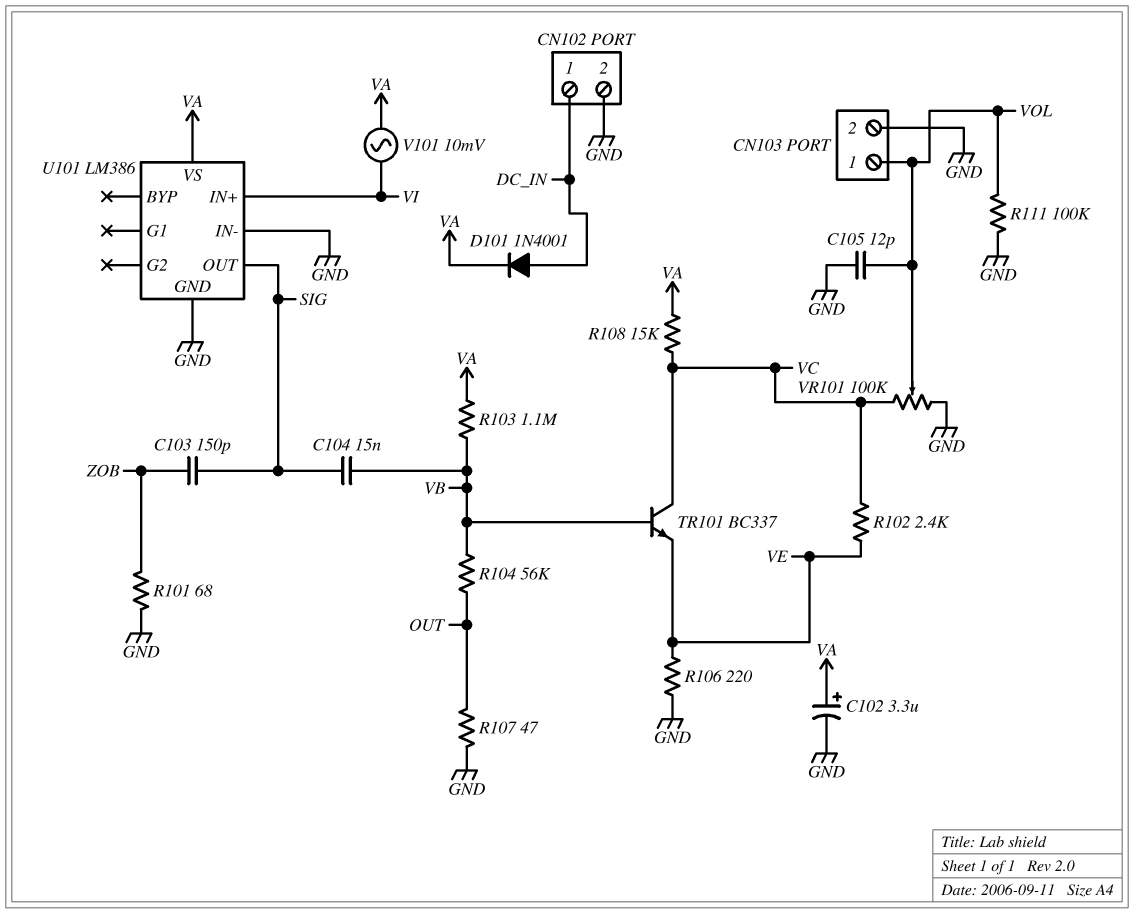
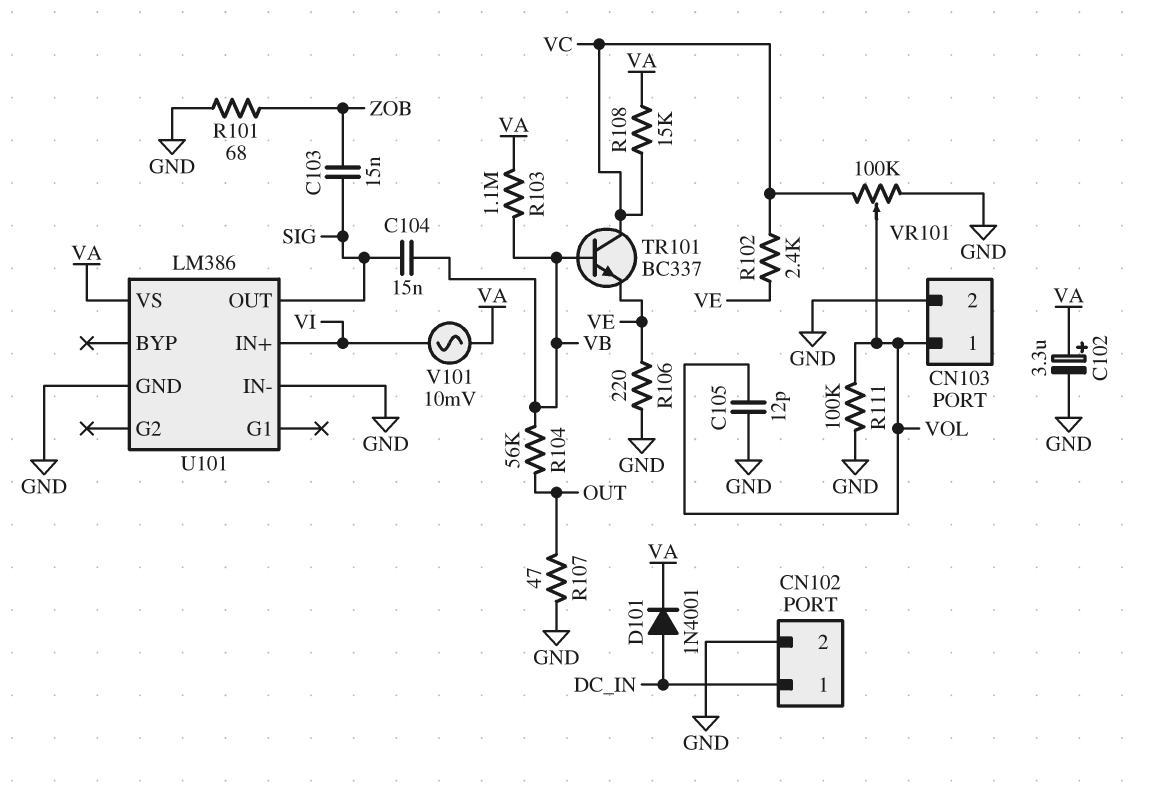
C103: 150pF (SIG, ZOB) -> 15nF (SIG, ZOB)

